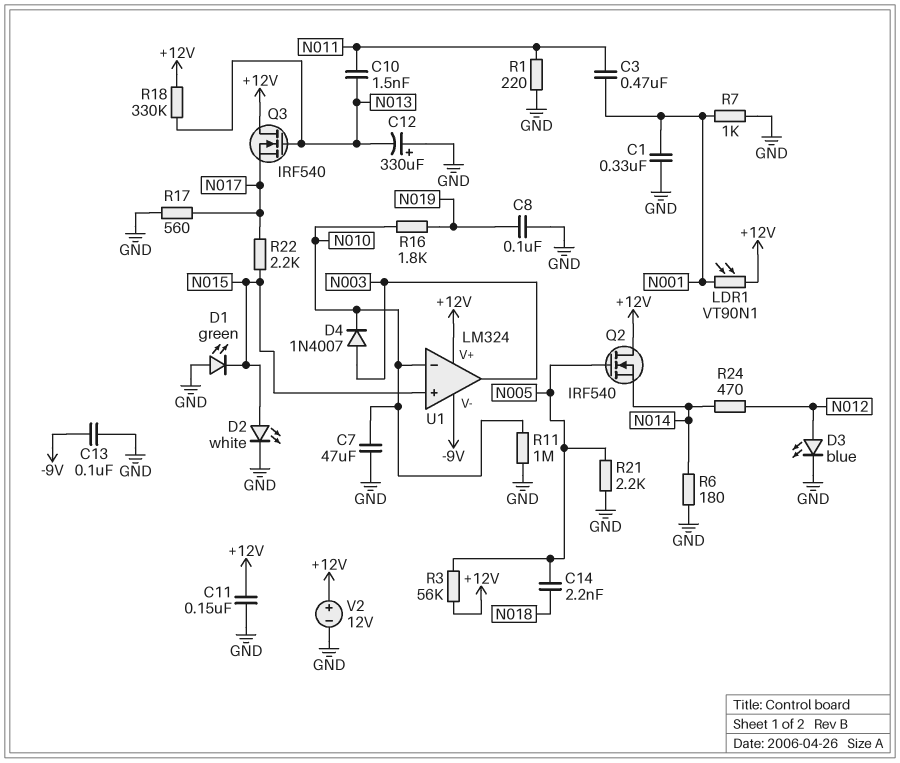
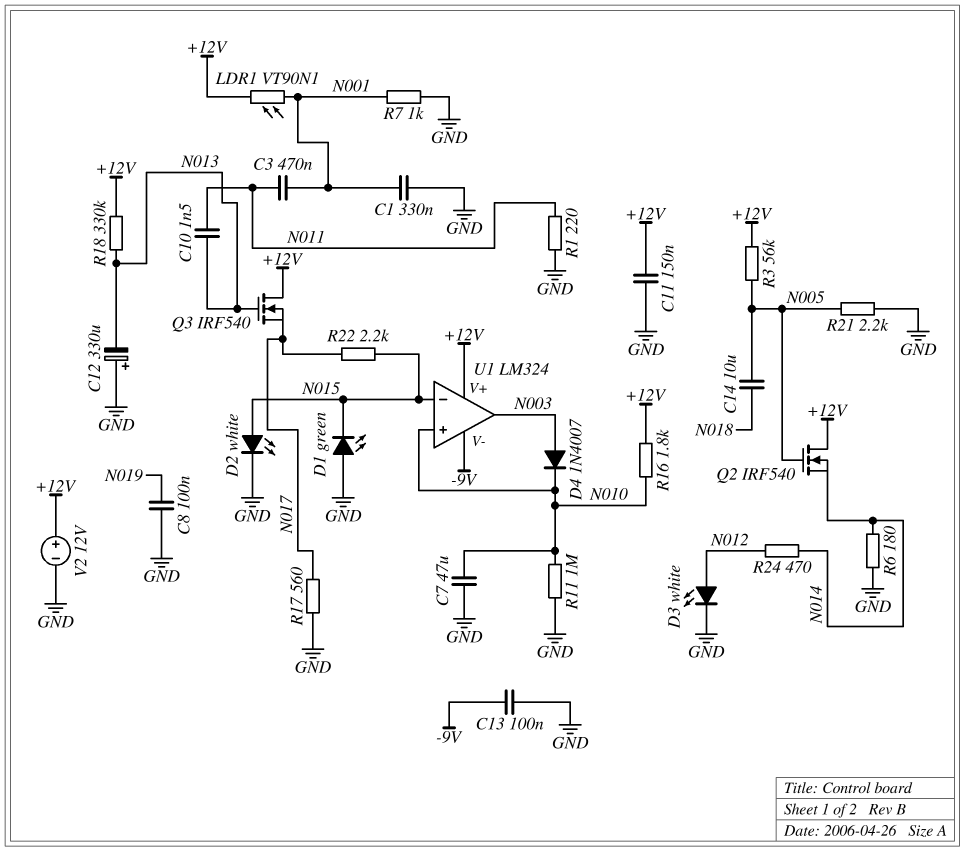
C14: 2.2nF (N005, N018) -> 10uF (N005, N018)
D3: LED blue (A N012, K GND) -> LED white (A N012, K GND)
R16: 1.8k (N010, N019) -> 1.8k (+12V, N010)
U1 pin in+: N015 -> N010
U1 pin in-: N010 -> N015

